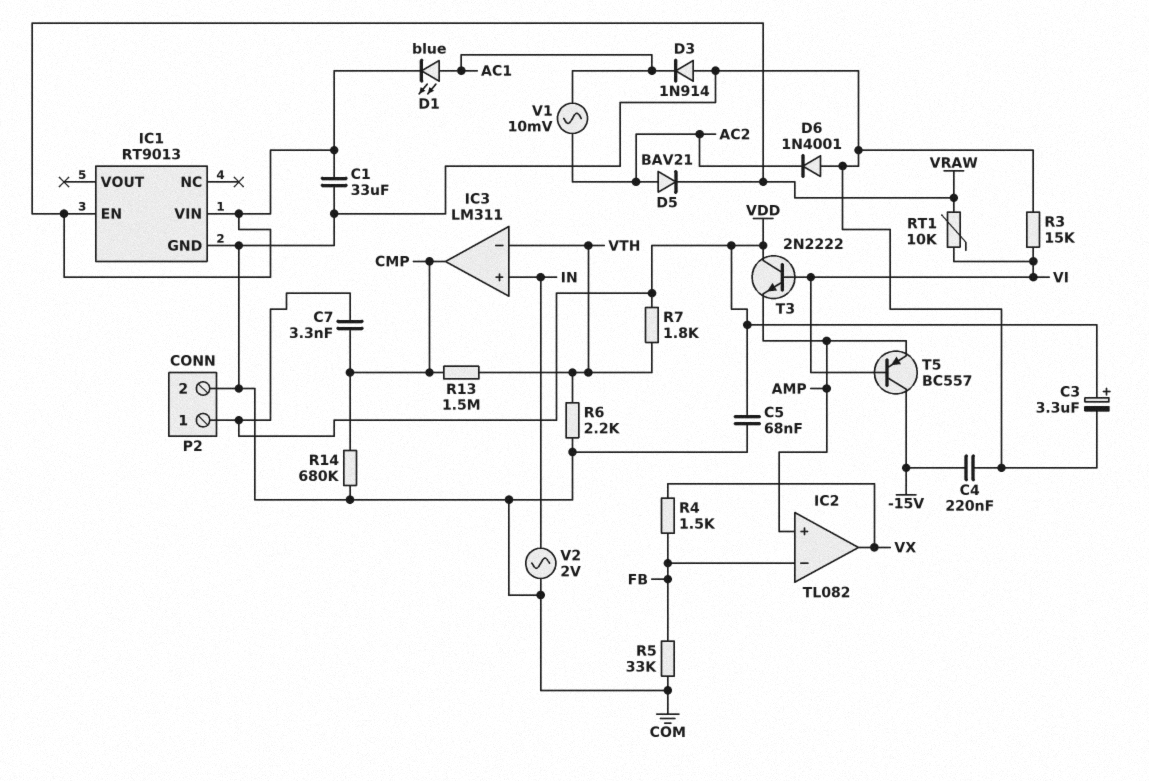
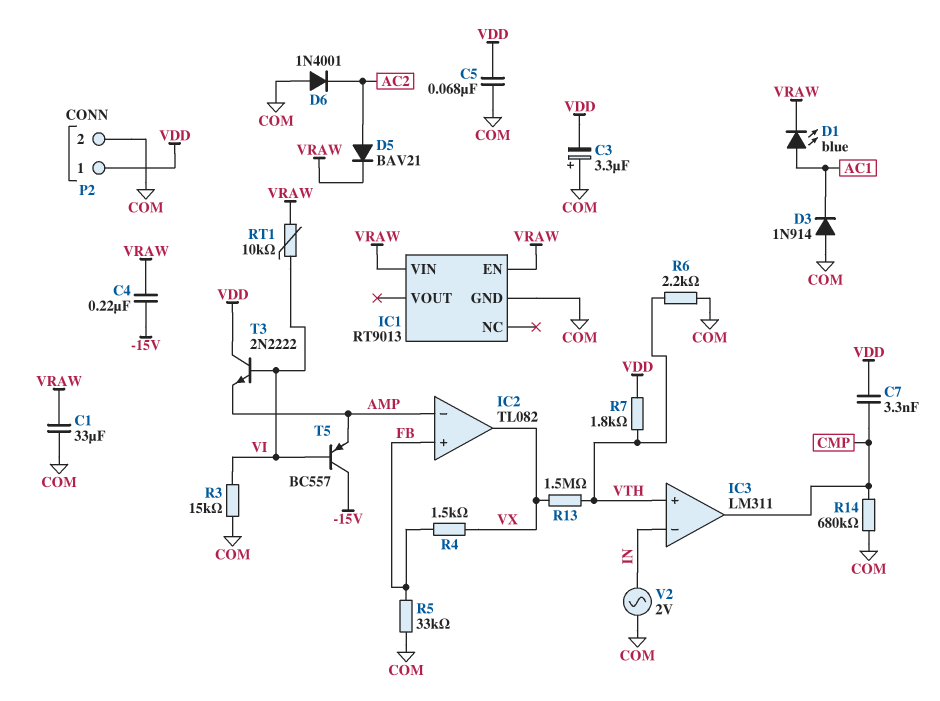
C3: 3.3uF (plus VDD, minus COM) -> 3.3uF (plus COM, minus VDD)
C4: 220nF (-15V, COM) -> 220nF (-15V, VRAW)
IC2 pin in+: AMP -> FB
IC2 pin in-: FB -> AMP
IC3 pin in+: IN -> VTH
IC3 pin in-: VTH -> IN
R13: 1.5M (CMP, VTH) -> 1.5M (VTH, VX)
V1: AC 10mV (AC1, AC2) -> none

